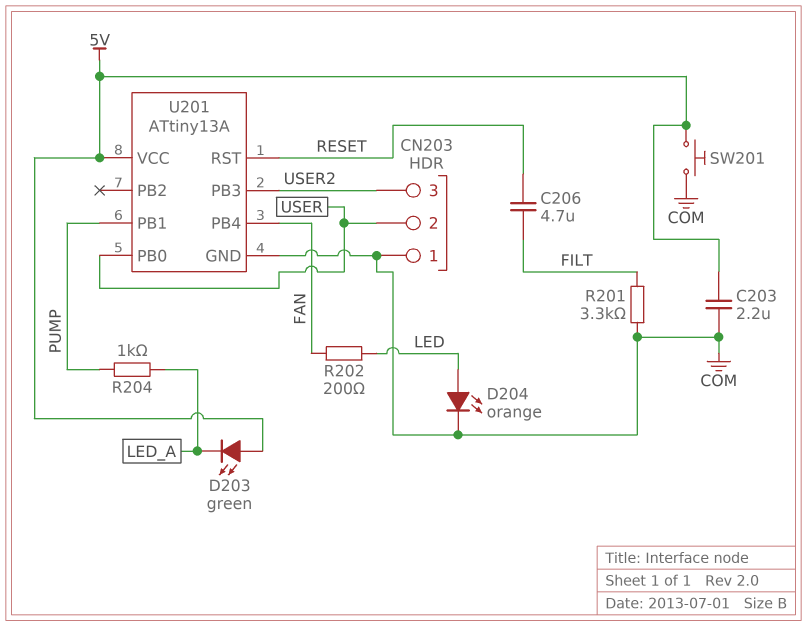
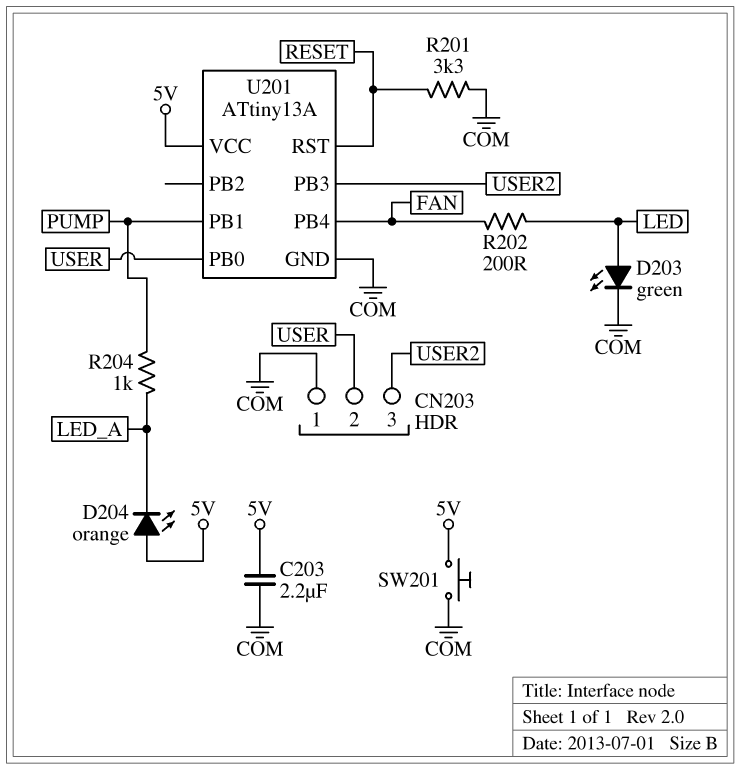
C206: 4.7uF (FILT, RESET) -> none
D203: LED green (A 5V, K LED_A) -> LED green (A LED, K COM)
D204: LED orange (A LED, K COM) -> LED orange (A 5V, K LED_A)
R201: 3.3k (COM, FILT) -> 3.3k (COM, RESET)

